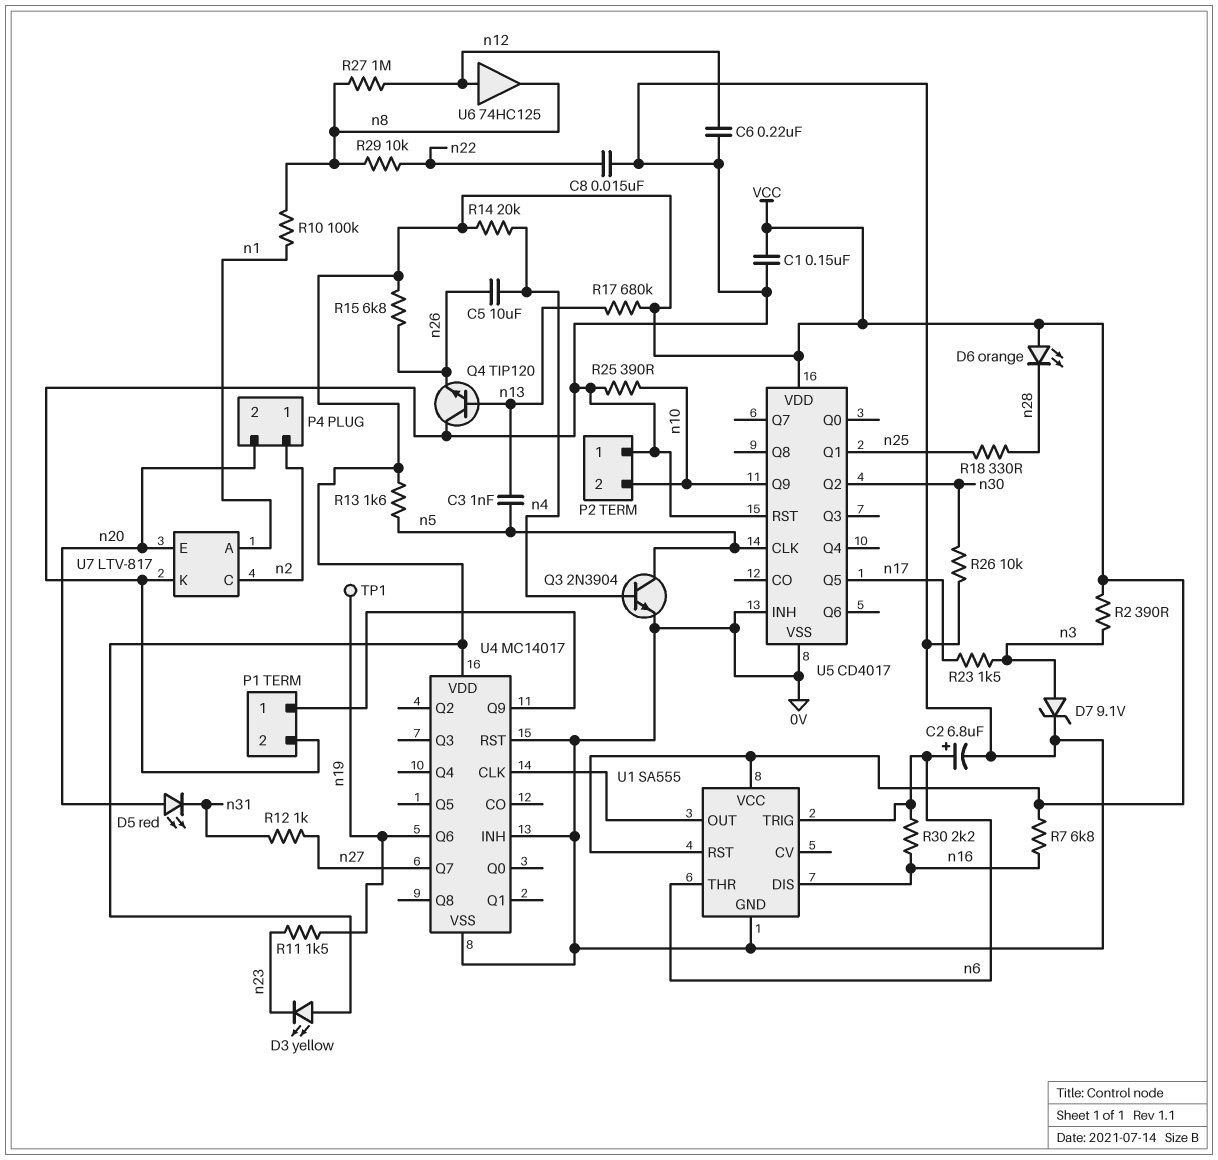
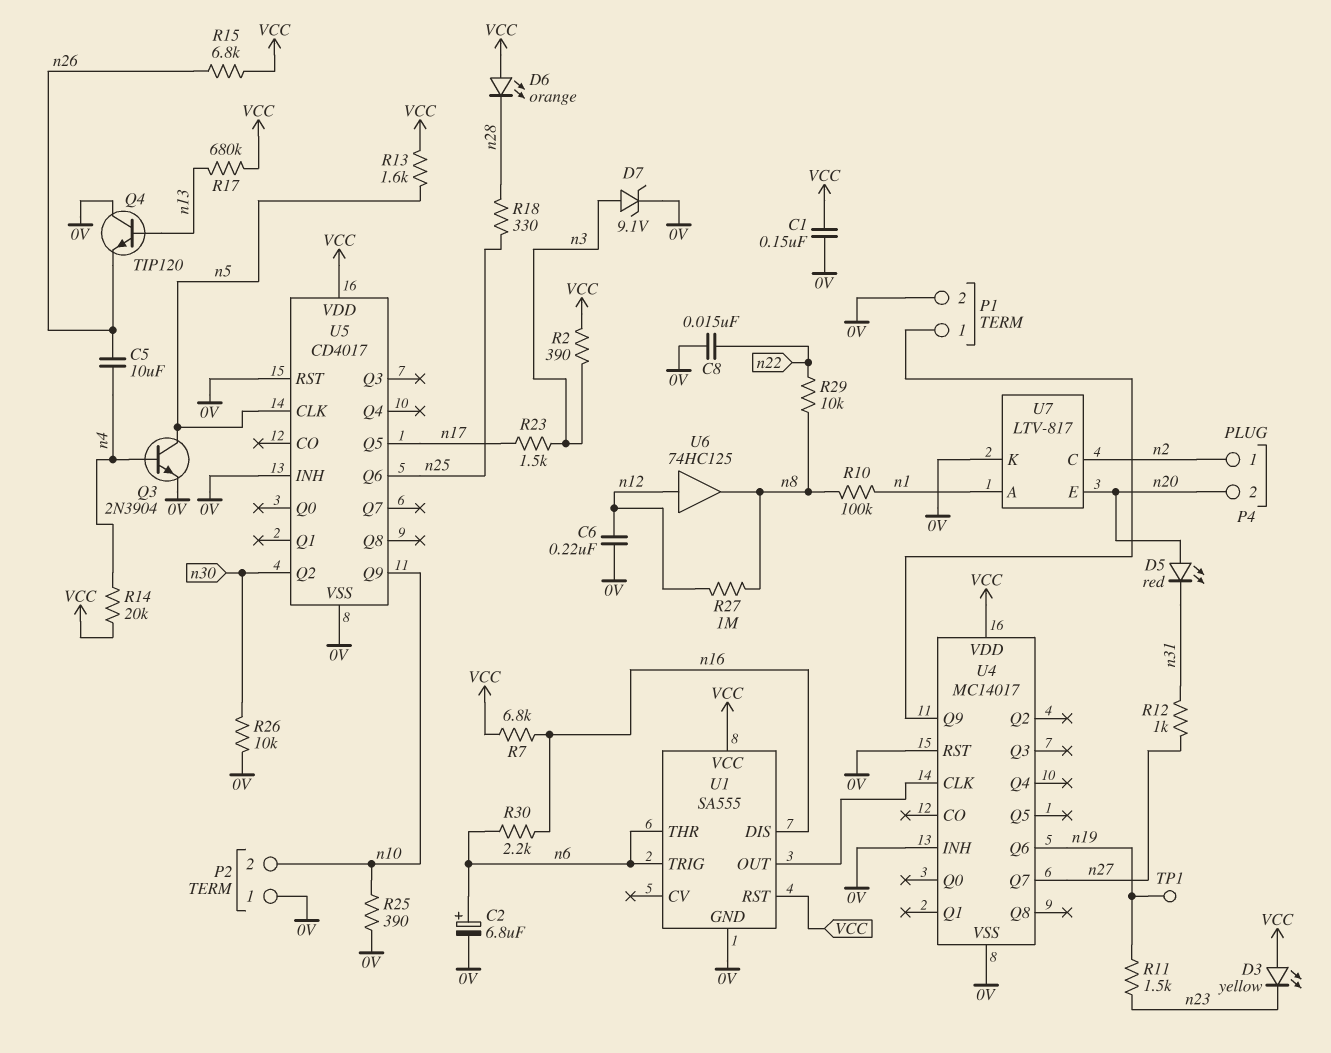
C3: 1nF (n5, n13) -> none
U5 pin Q1: n25 -> none
U5 pin Q6: none -> n25

